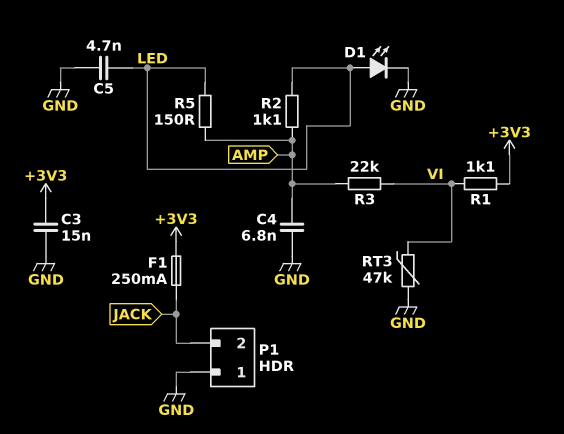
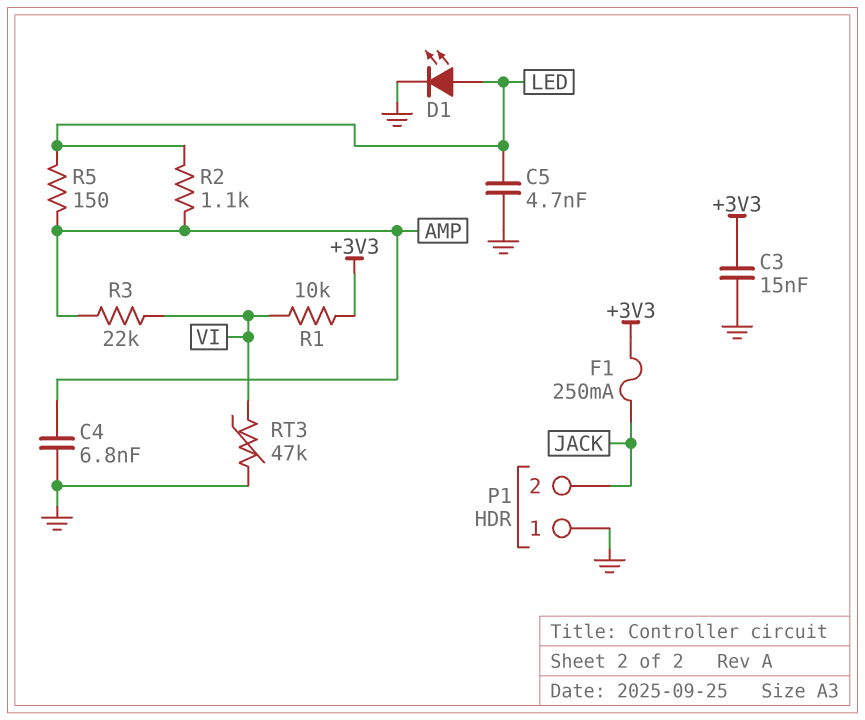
R1: 1.1k (+3V3, VI) -> 10k (+3V3, VI)

